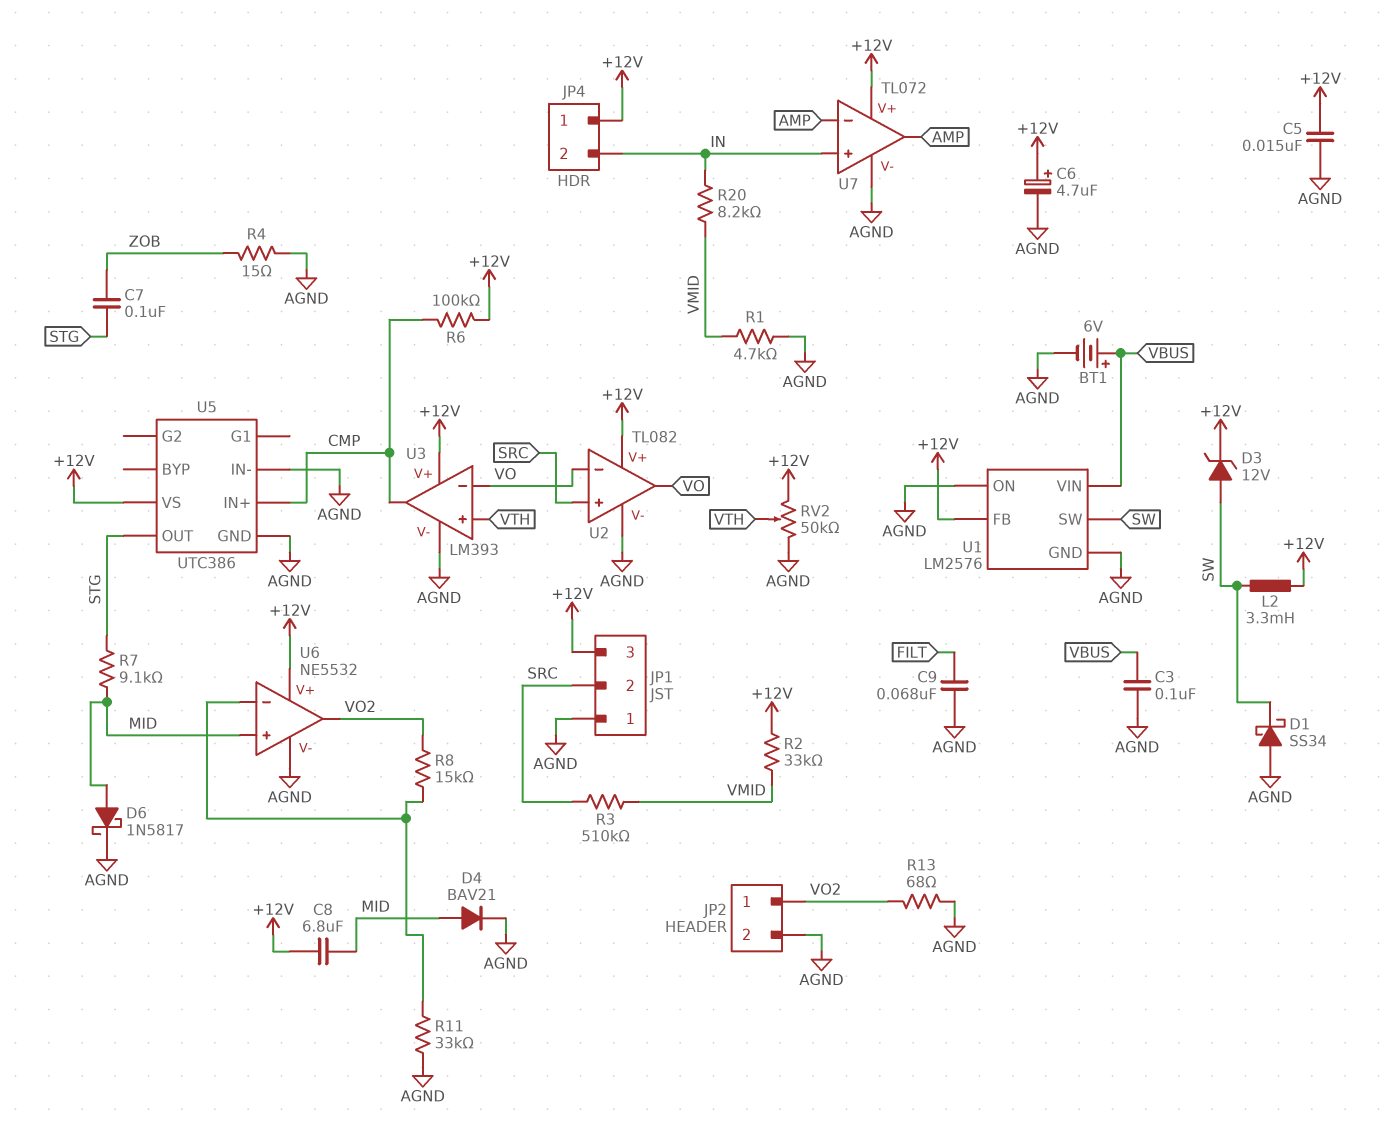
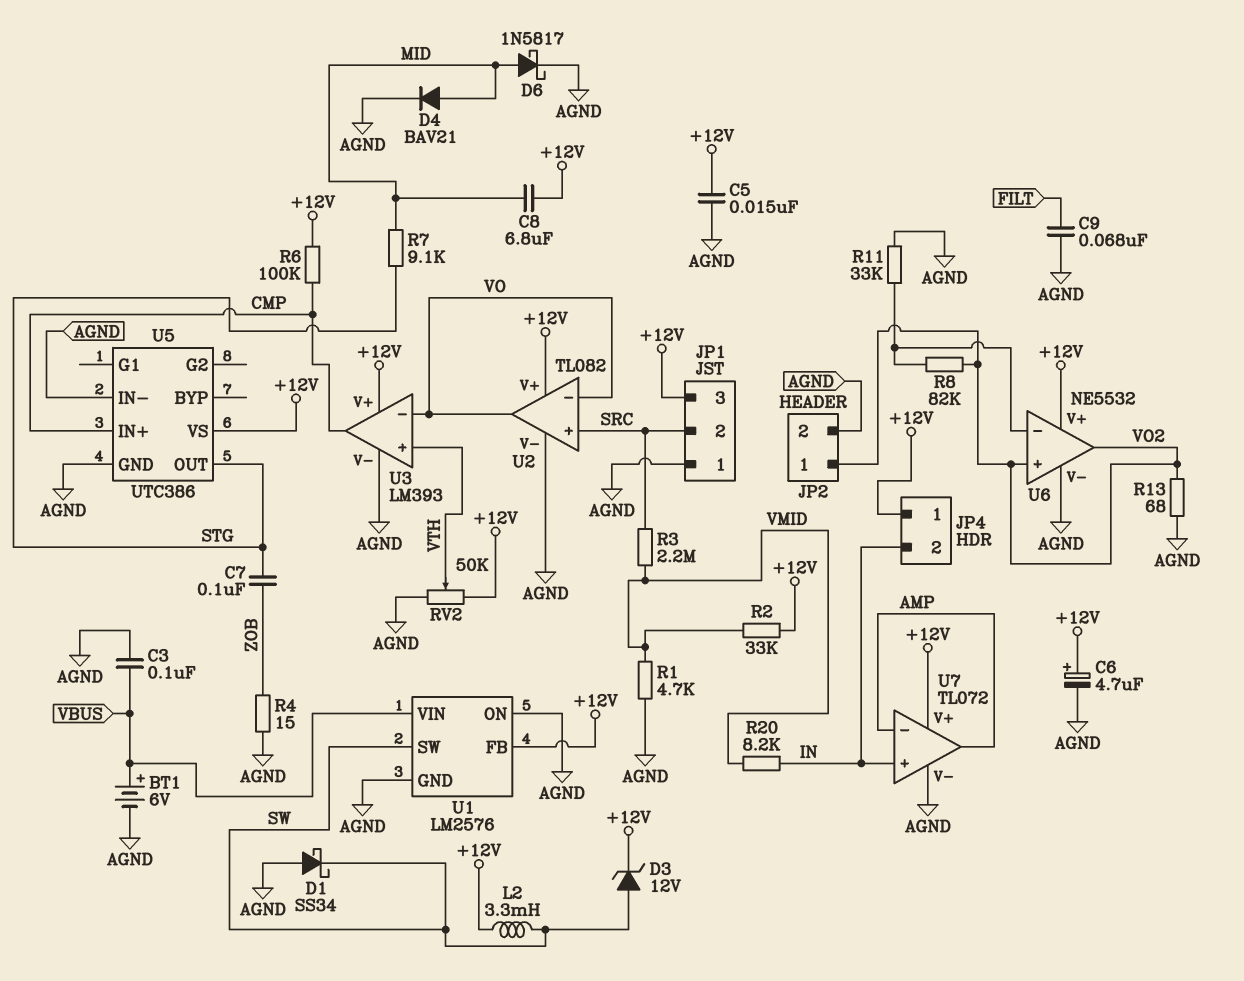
R3: 510k (SRC, VMID) -> 2.2M (SRC, VMID)
R8: 15k (U6/in-, VO2) -> 82k (U6/in-, VO2)
U6 pin in+: MID -> VO2

